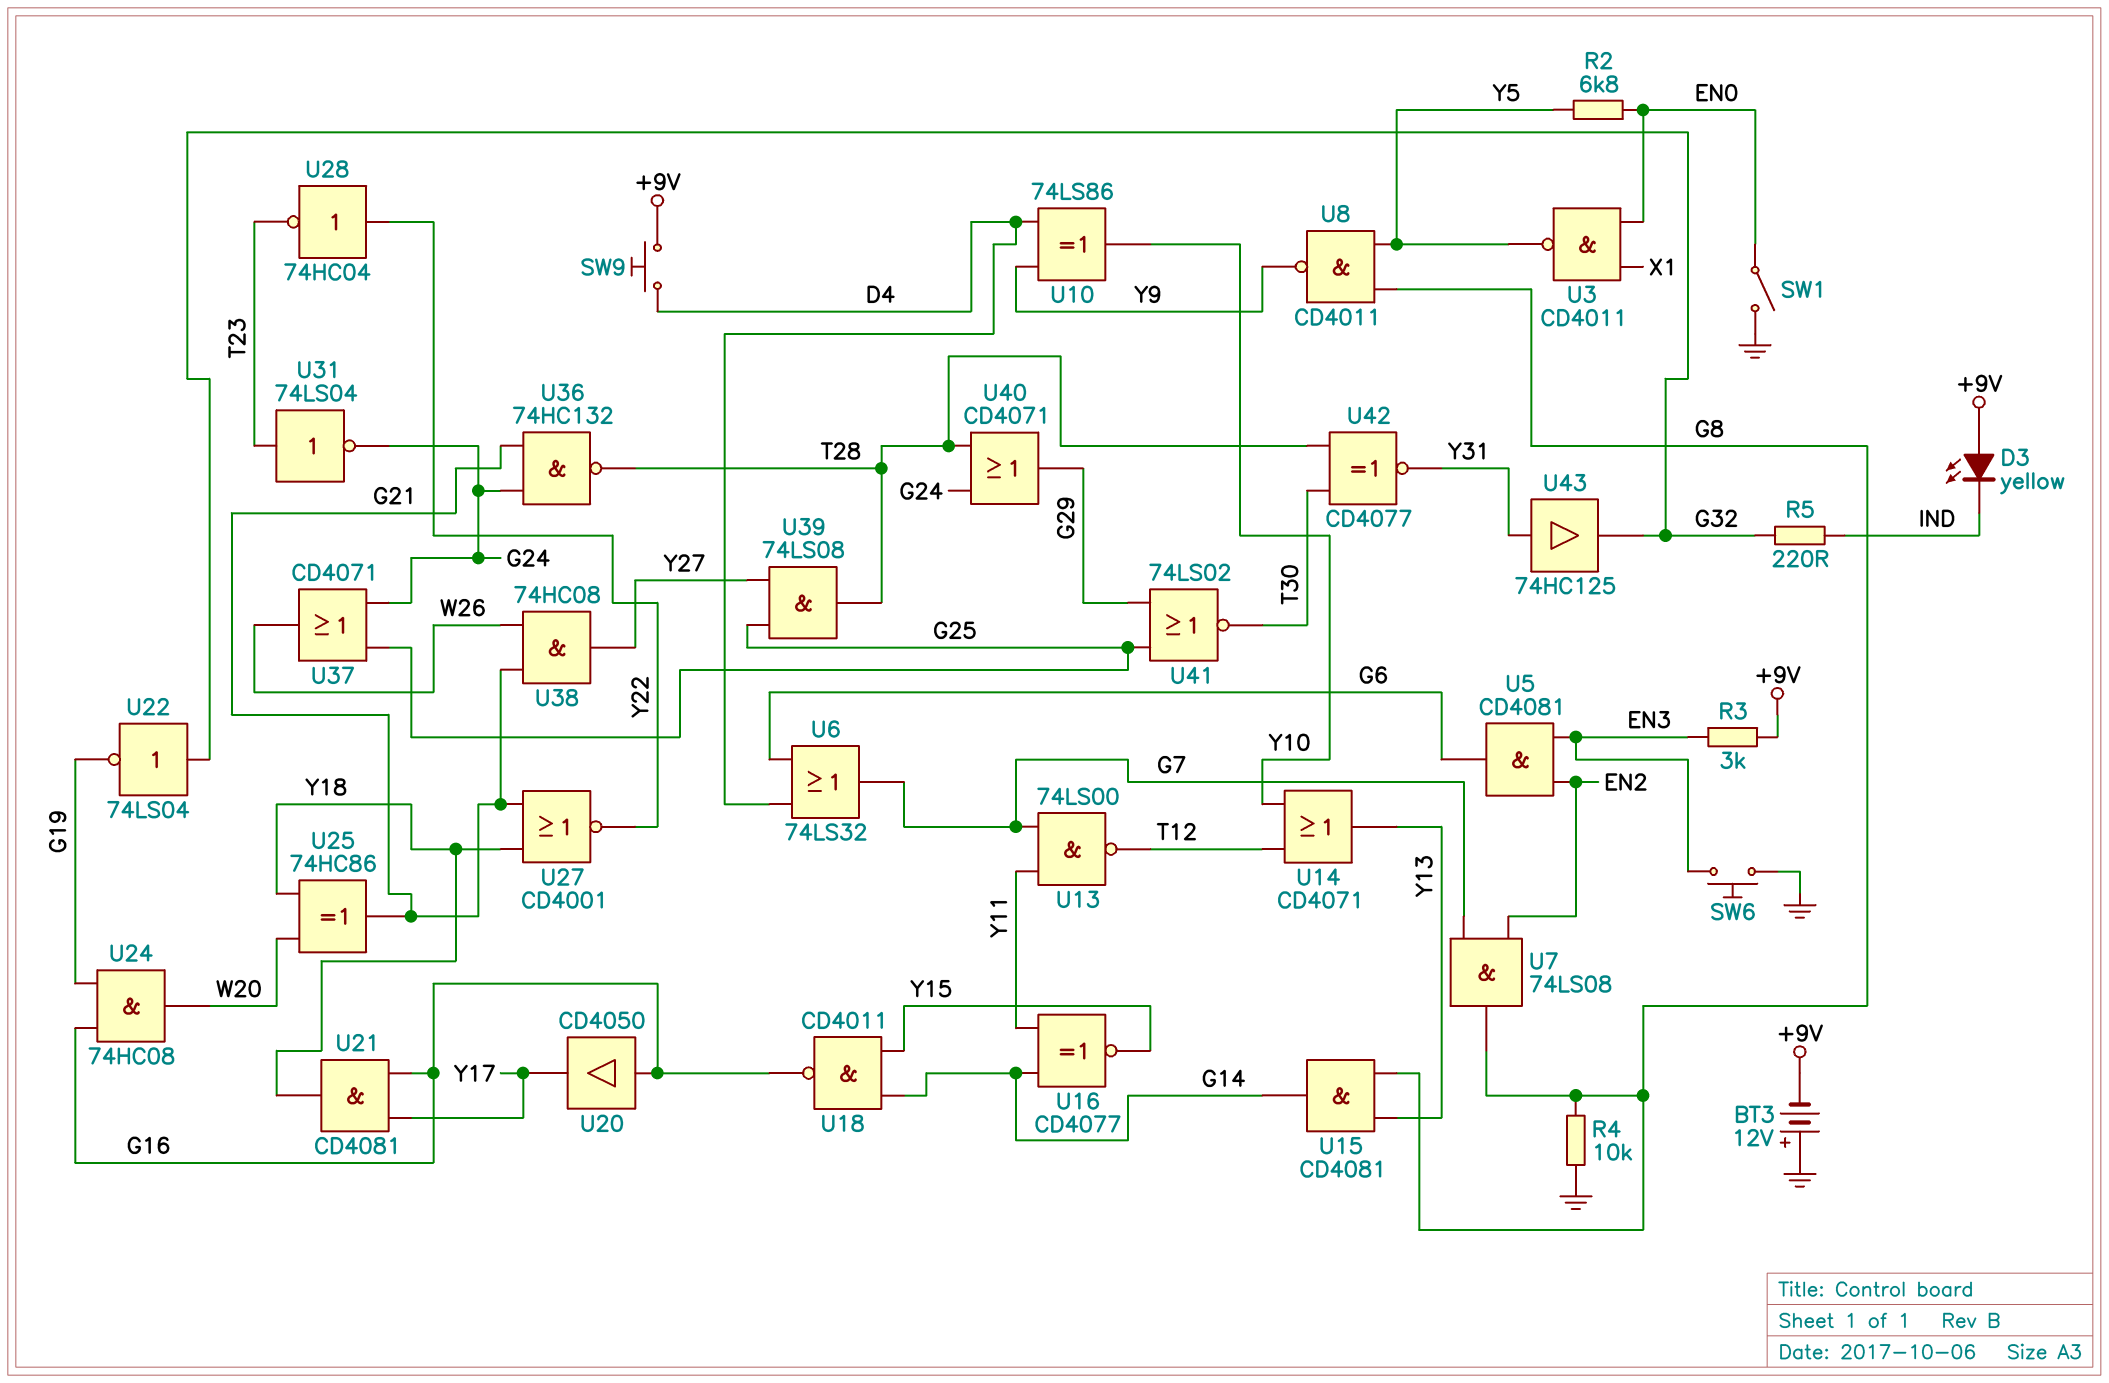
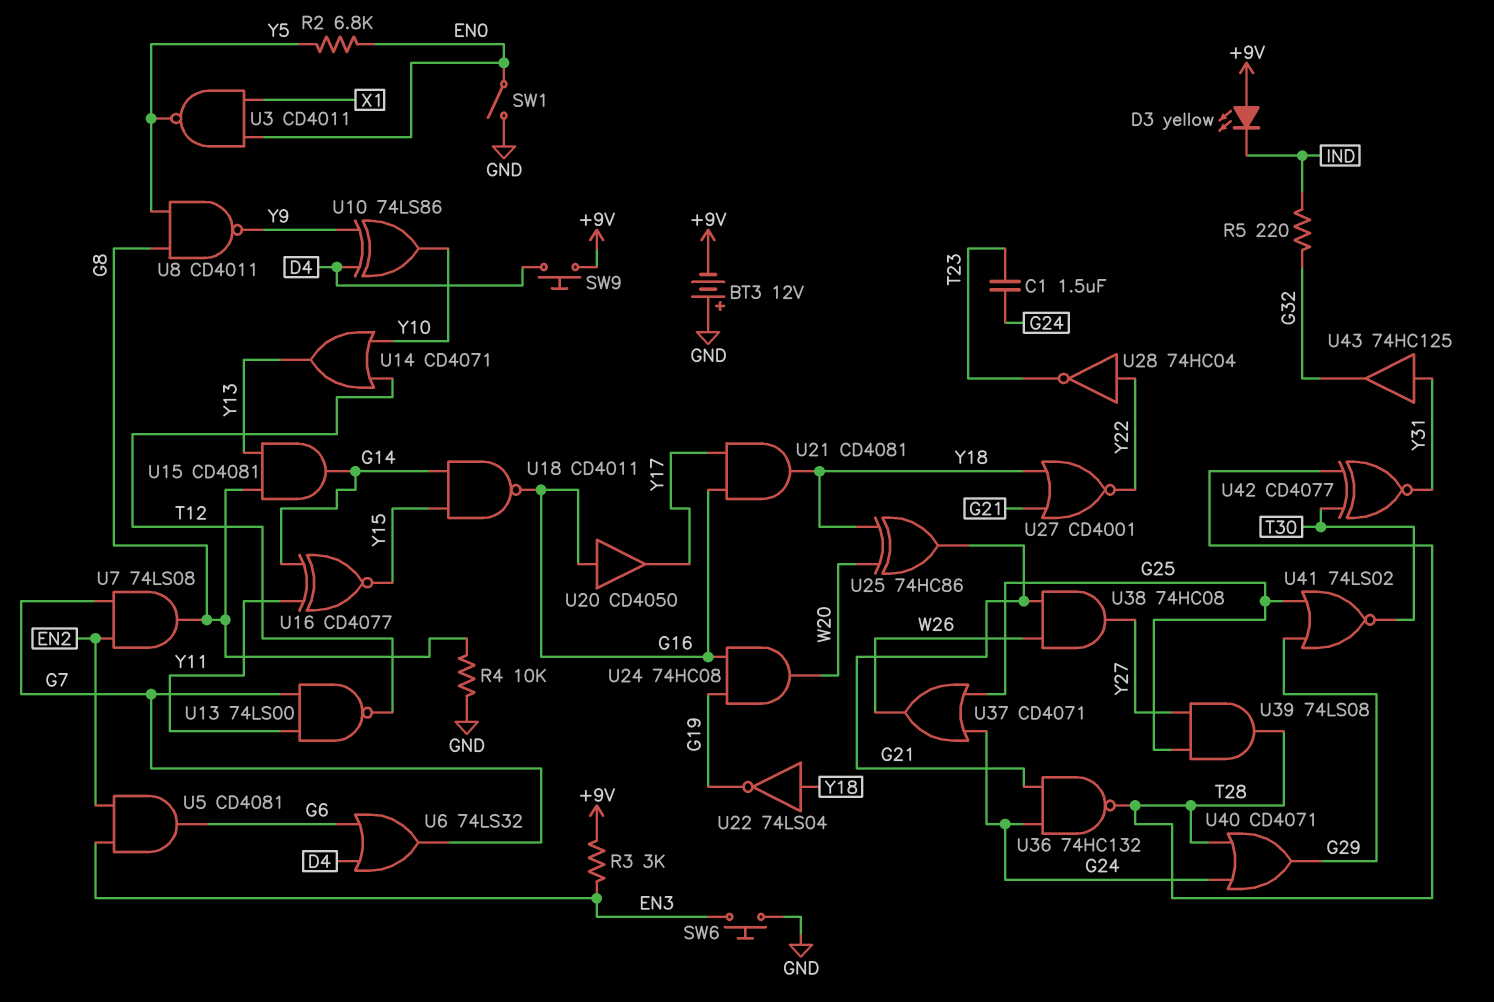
C1: none -> 1.5uF (G24, T23)
U22: NOT 74LS04 (in G32, out G19) -> NOT 74LS04 (in Y18, out G19)
U31: NOT 74LS04 (in T23, out G24) -> none

